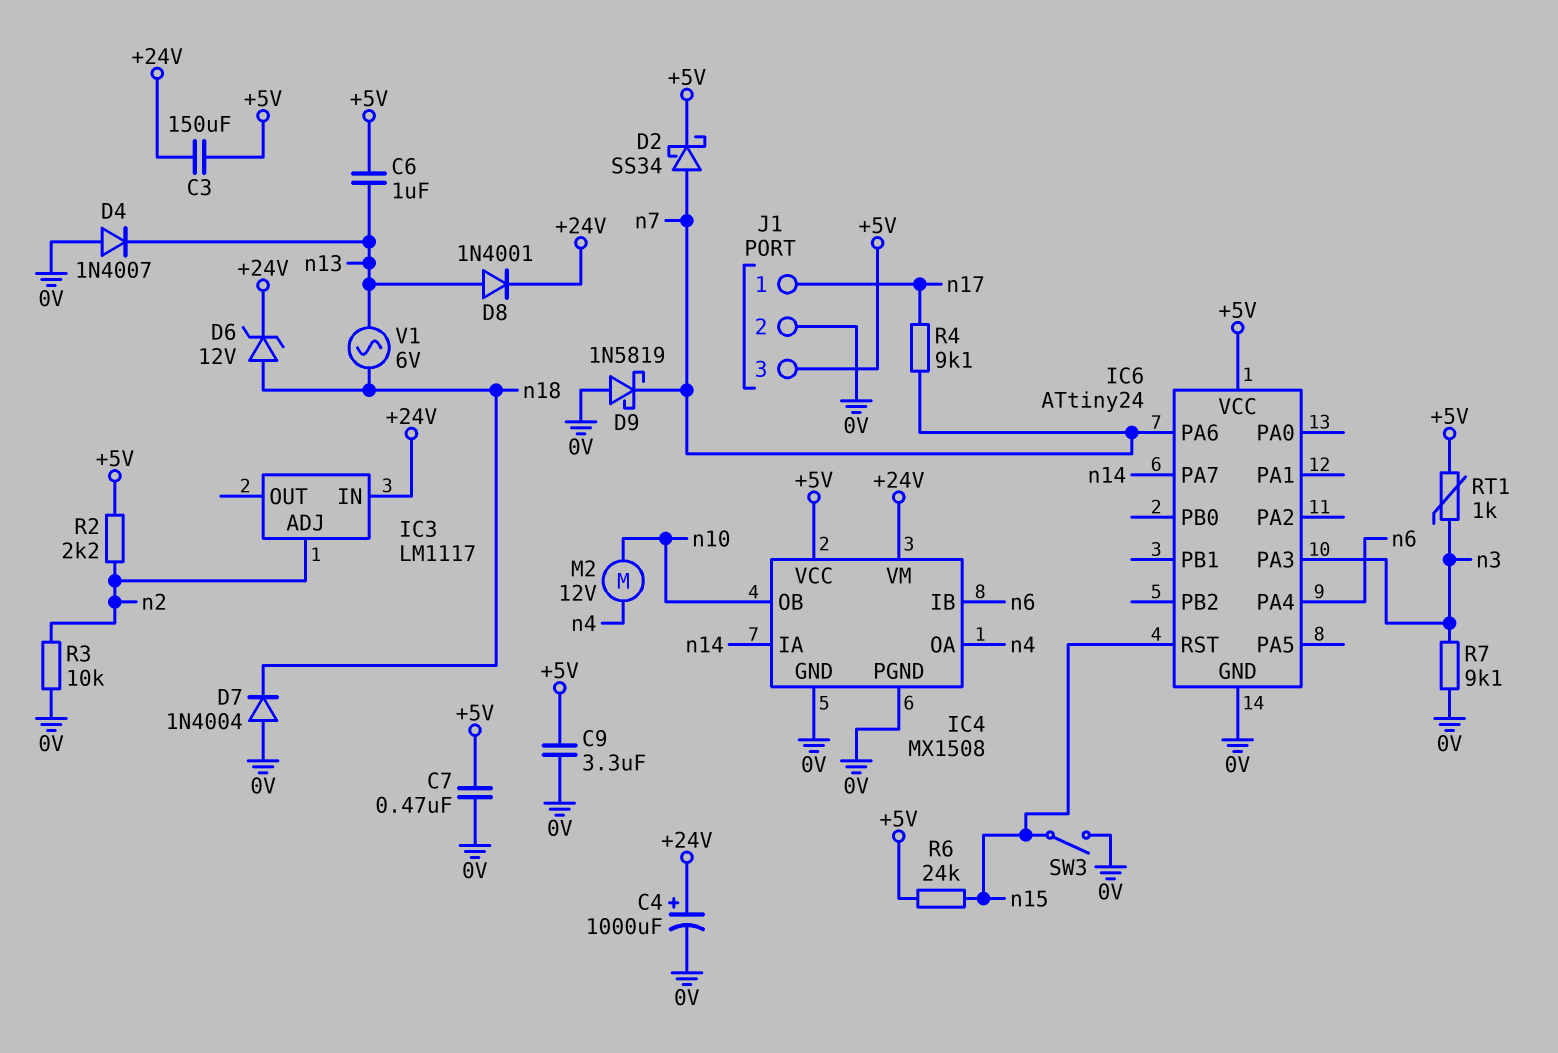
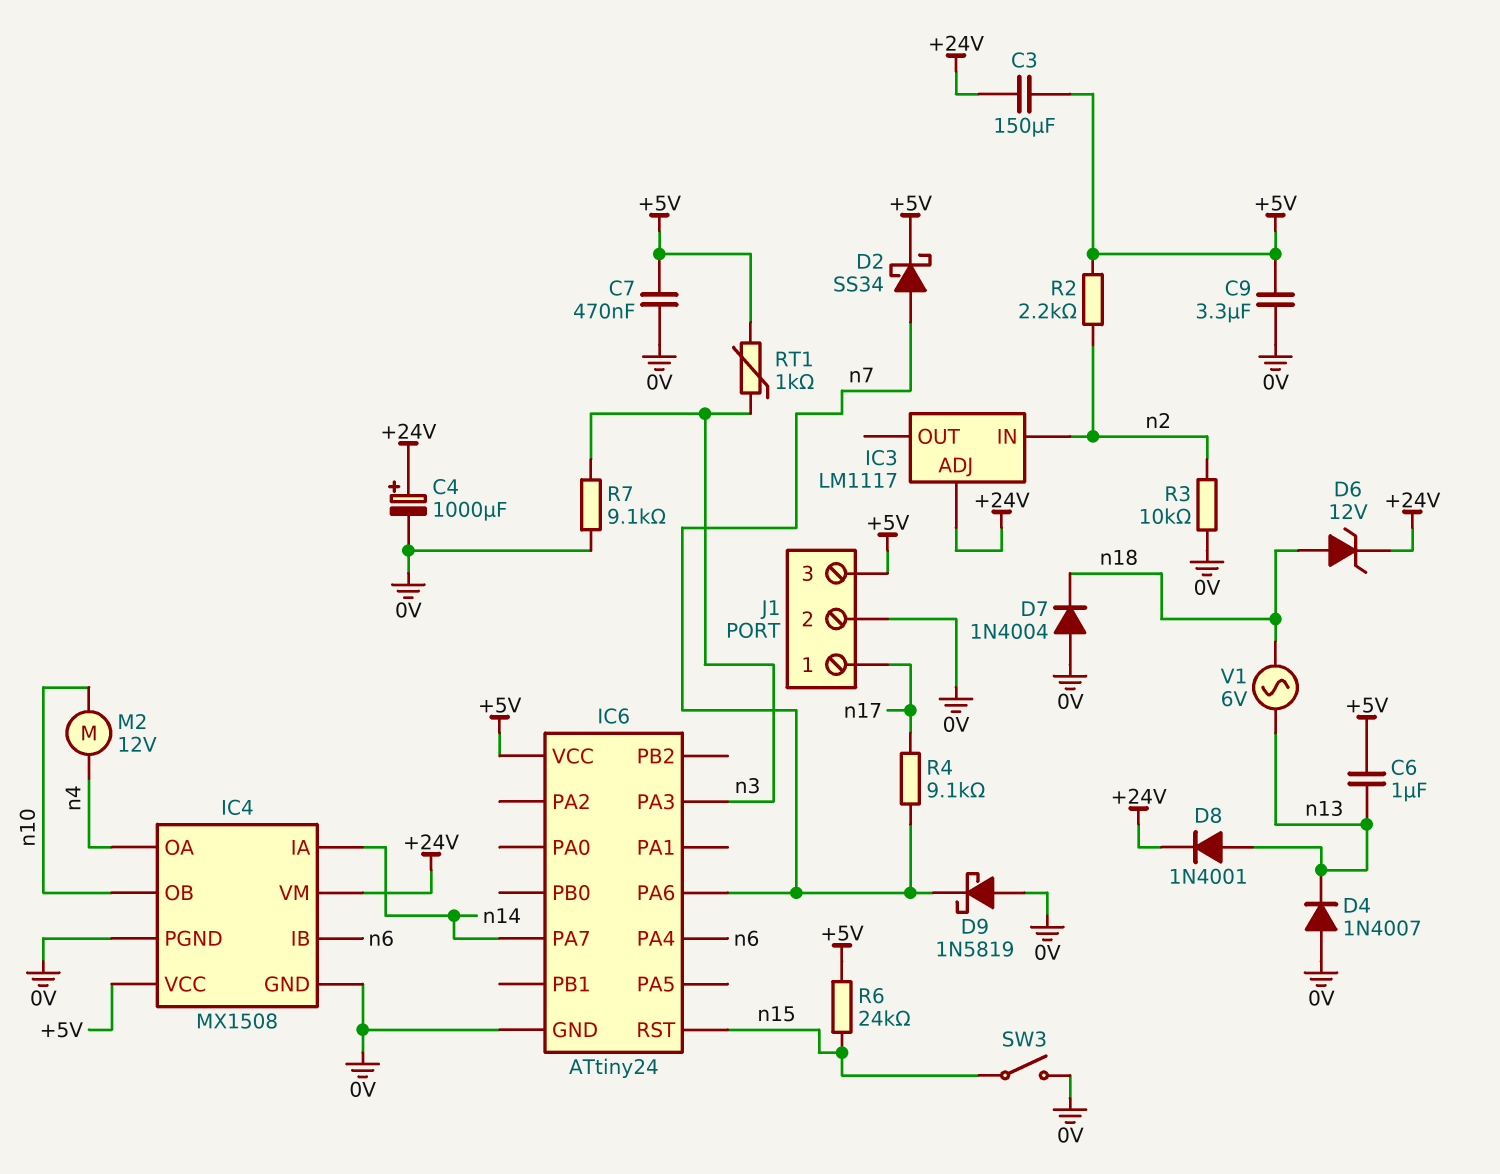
IC3 pin ADJ: n2 -> +24V
IC3 pin IN: +24V -> n2

